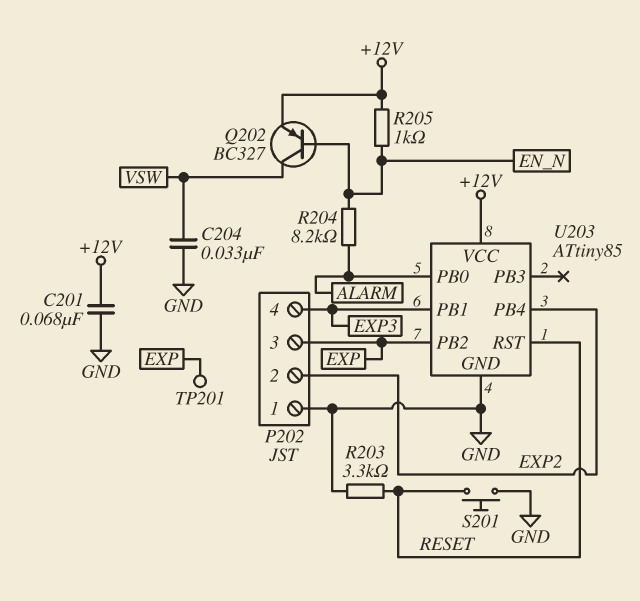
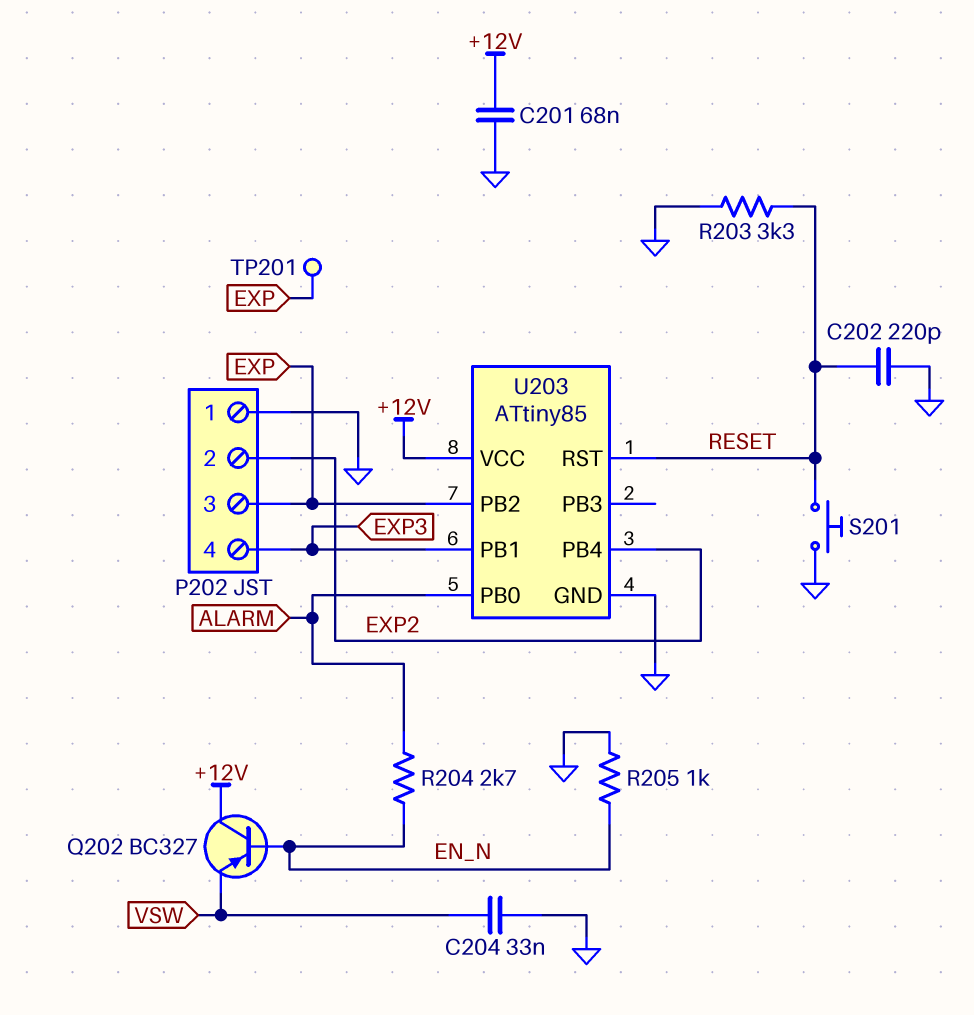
C202: none -> 220pF (GND, RESET)
Q202: PNP BC327 (B EN_N, C VSW, E +12V) -> PNP BC327 (B EN_N, C +12V, E VSW)
R204: 8.2k (ALARM, EN_N) -> 2.7k (ALARM, EN_N)
R205: 1k (+12V, EN_N) -> 1k (EN_N, GND)

